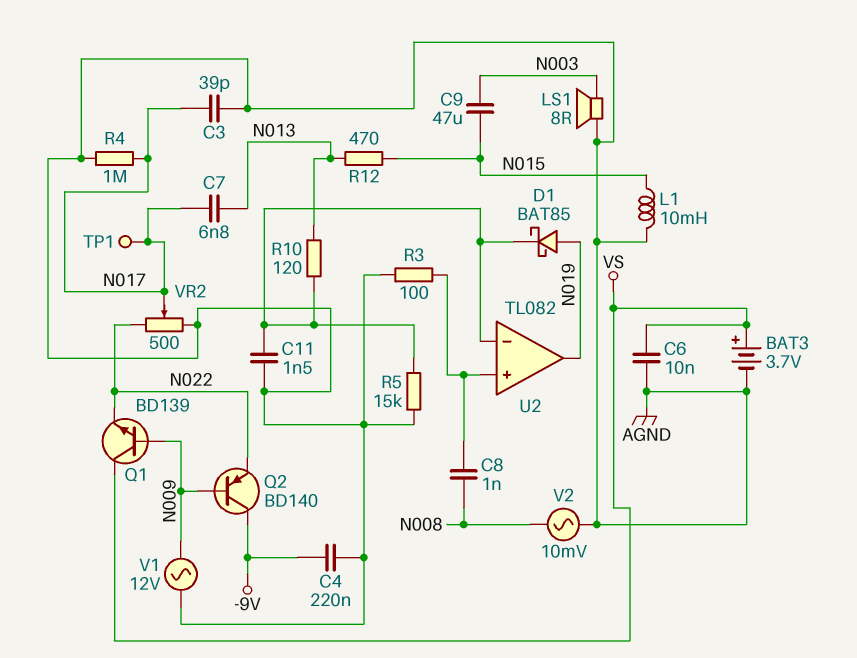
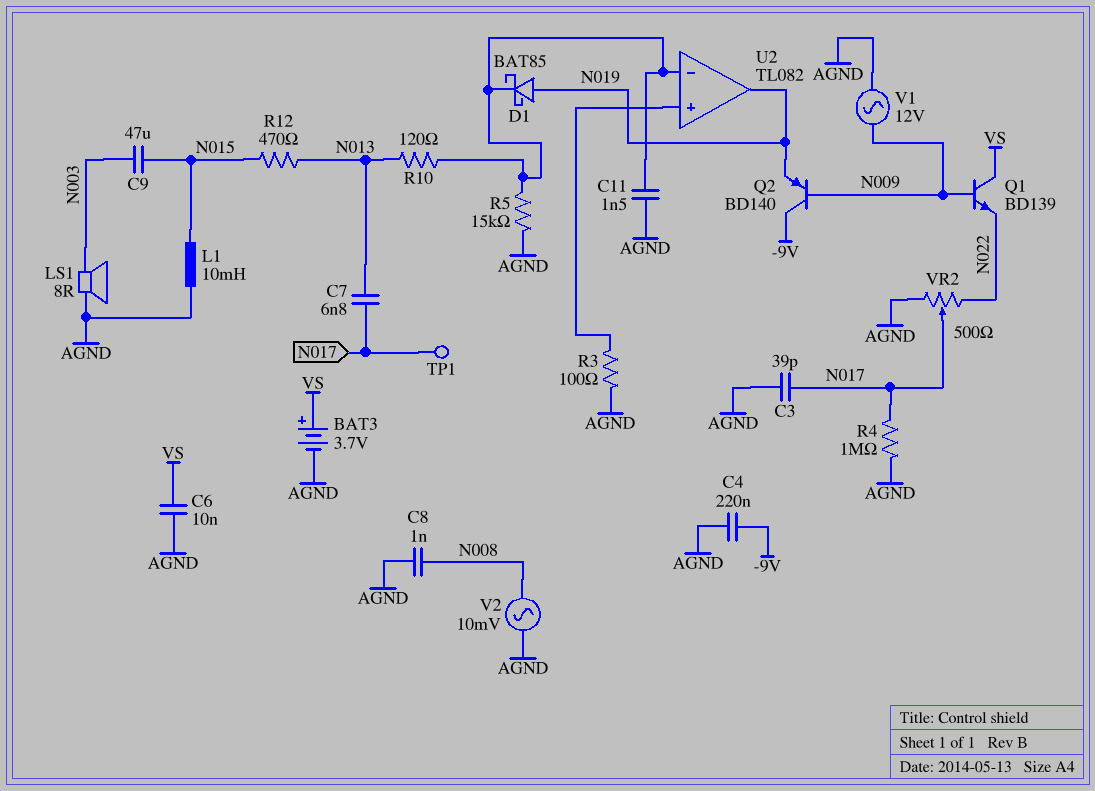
C8: 1nF (N008, U2/in+) -> 1nF (AGND, N008)
Q2: PNP BD140 (B N009, C -9V, E N022) -> PNP BD140 (B N009, C -9V, E N019)

